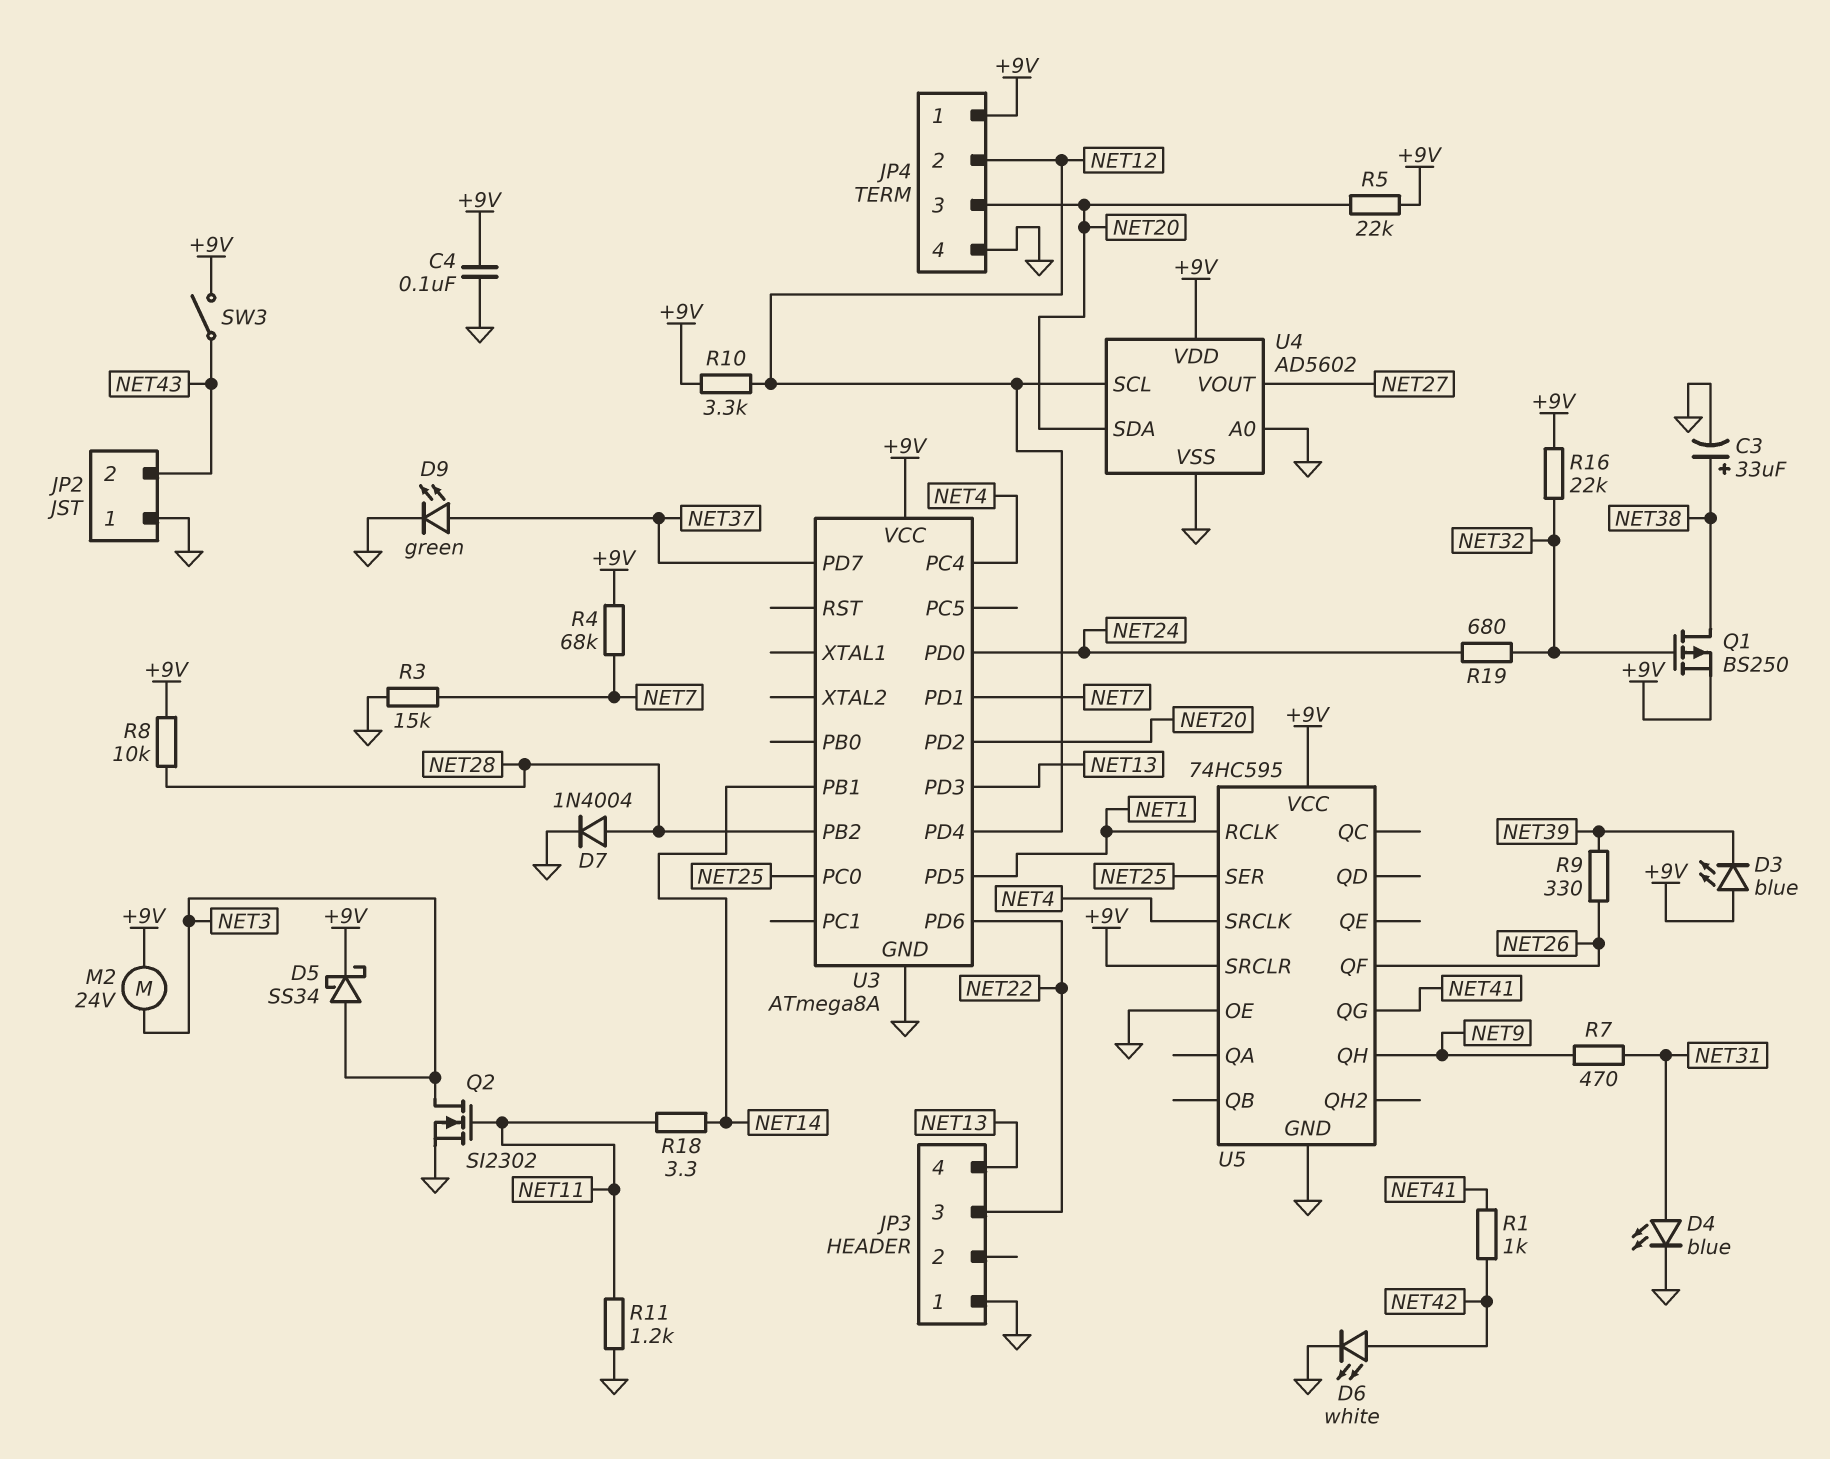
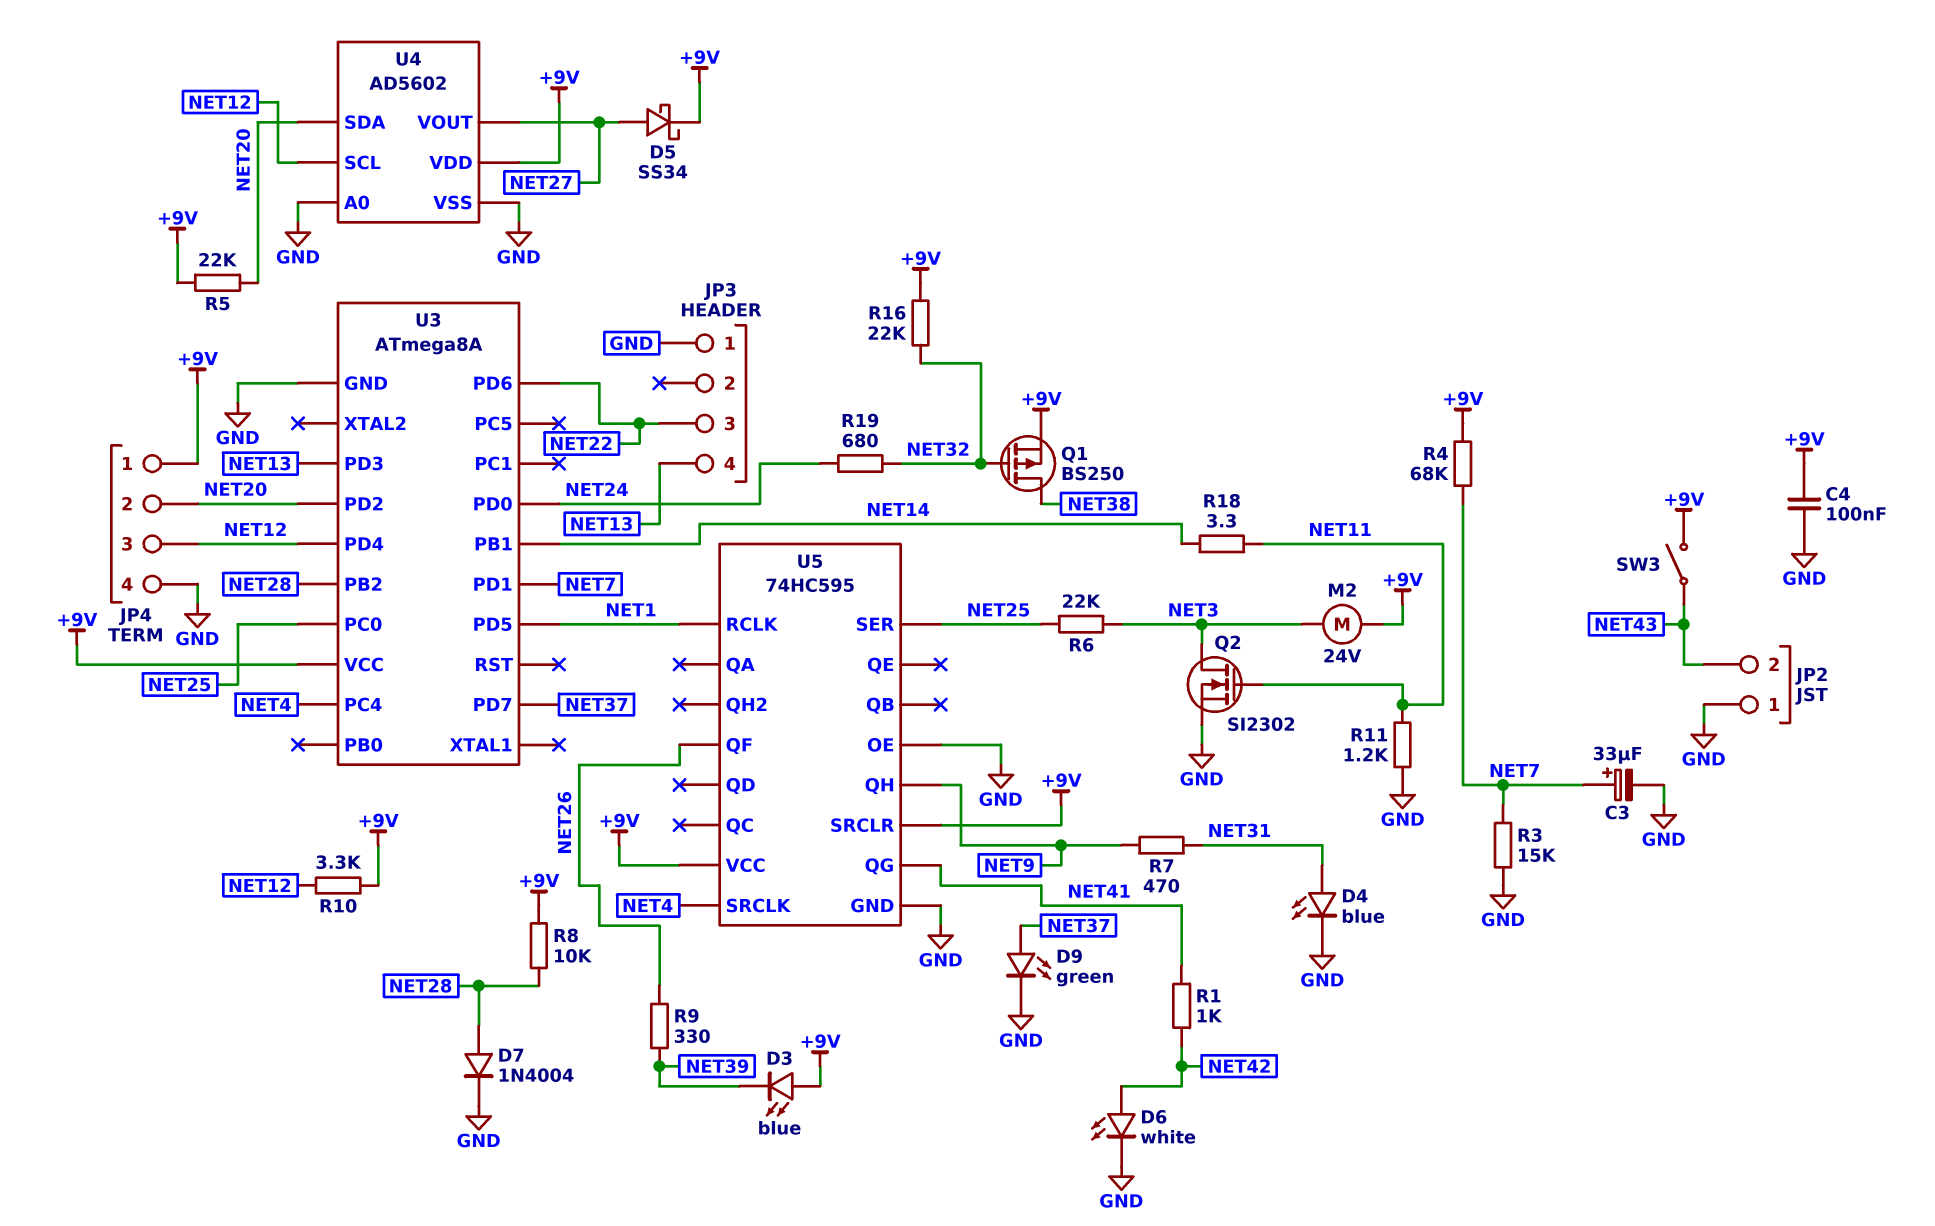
C3: 33uF (plus NET38, minus GND) -> 33uF (plus NET7, minus GND)
D5: schottky SS34 (A NET3, K +9V) -> schottky SS34 (A NET27, K +9V)
JP4 pin 2: NET12 -> NET20
JP4 pin 3: NET20 -> NET12
R6: none -> 22k (NET3, NET25)

